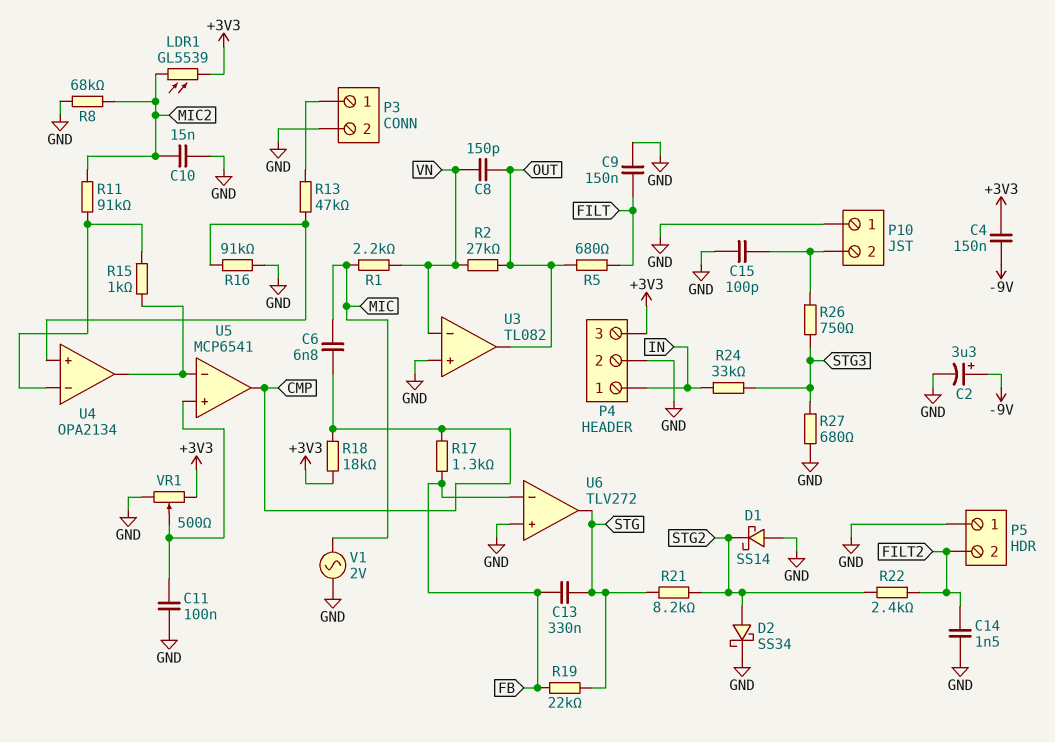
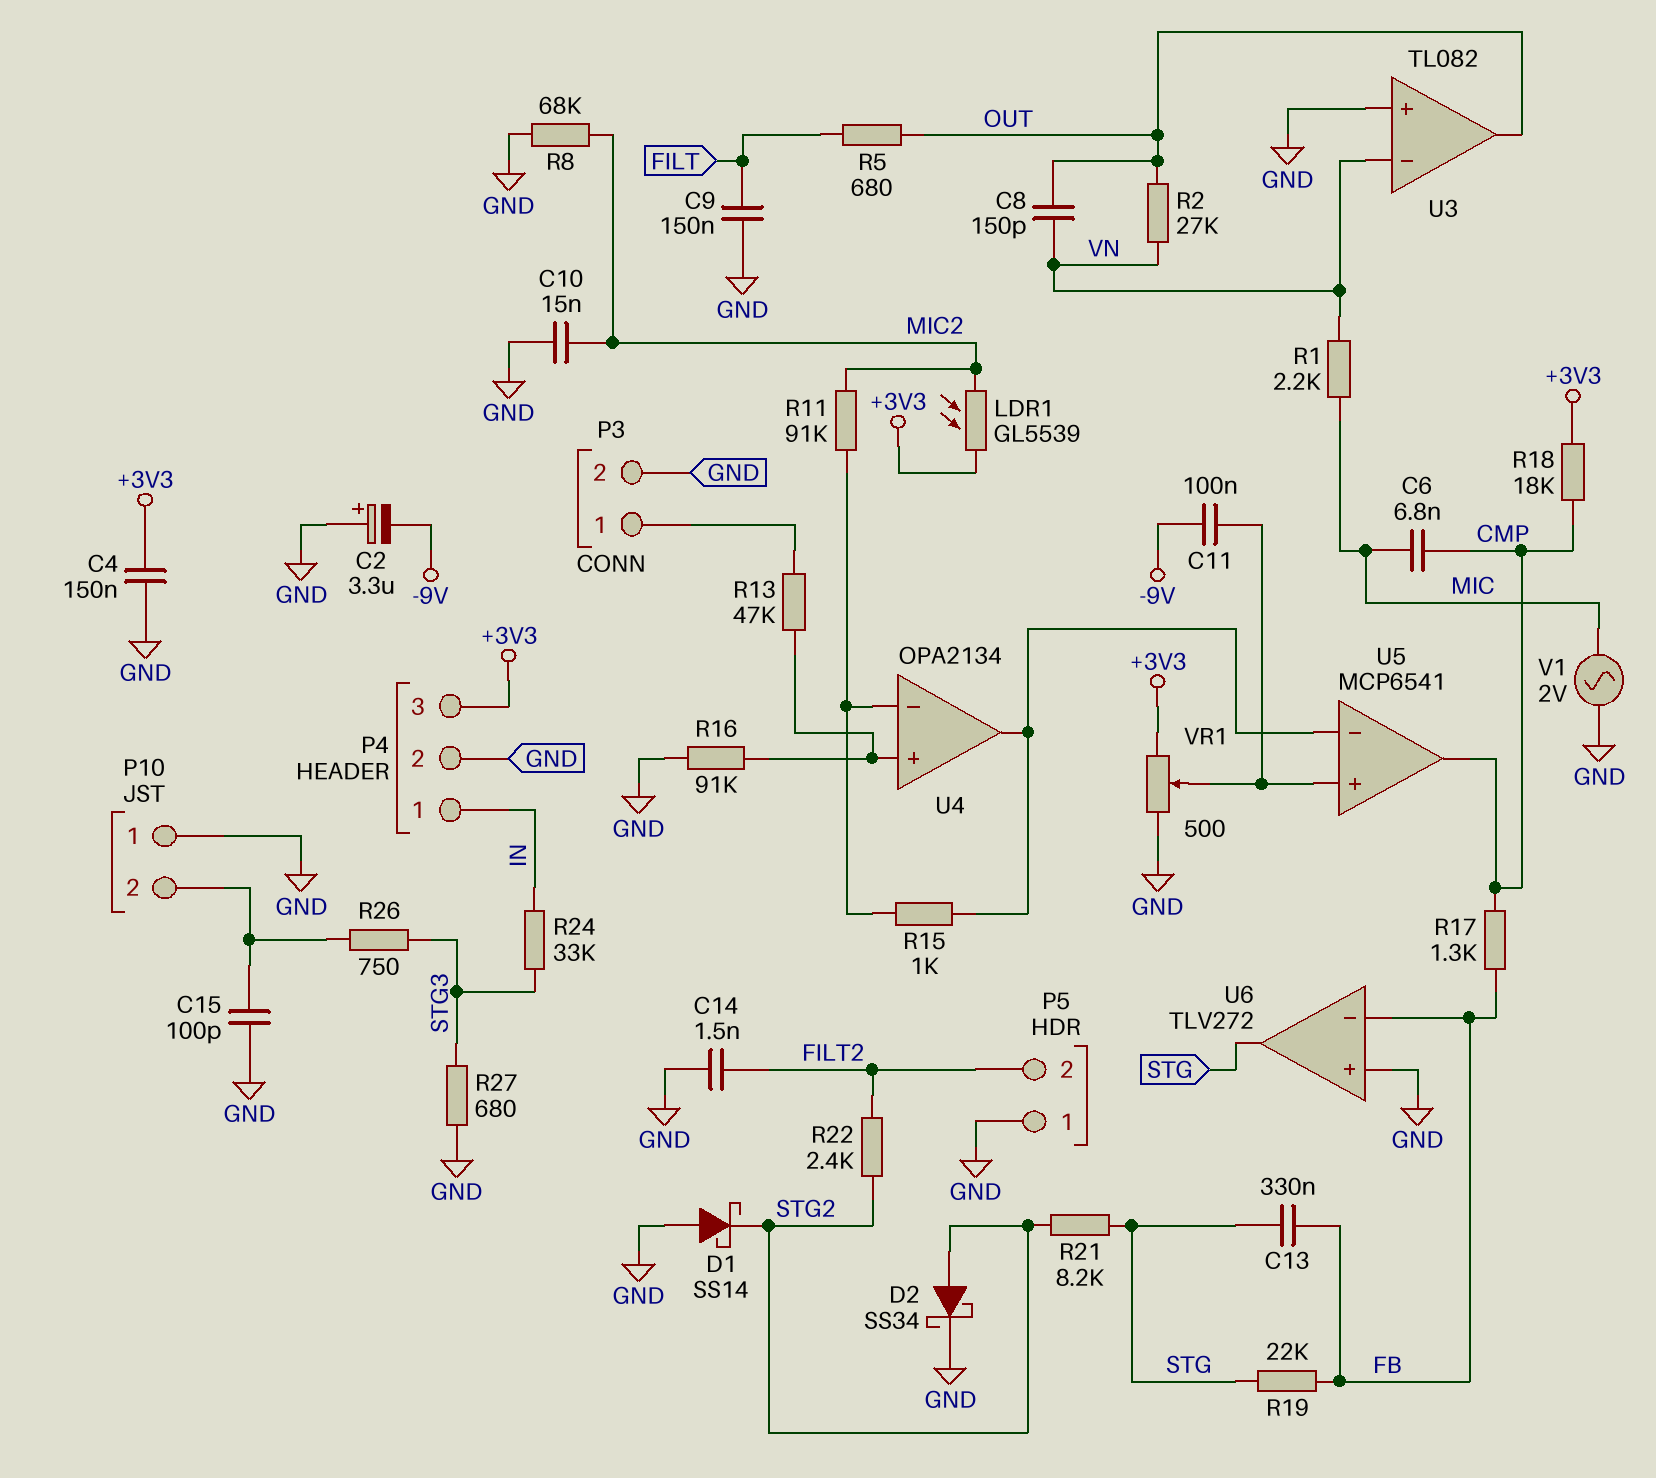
C2: 3.3uF (plus -9V, minus GND) -> 3.3uF (plus GND, minus -9V)
C4: 150nF (+3V3, -9V) -> 150nF (+3V3, GND)
C11: 100nF (GND, U5/in+) -> 100nF (-9V, U5/in+)

